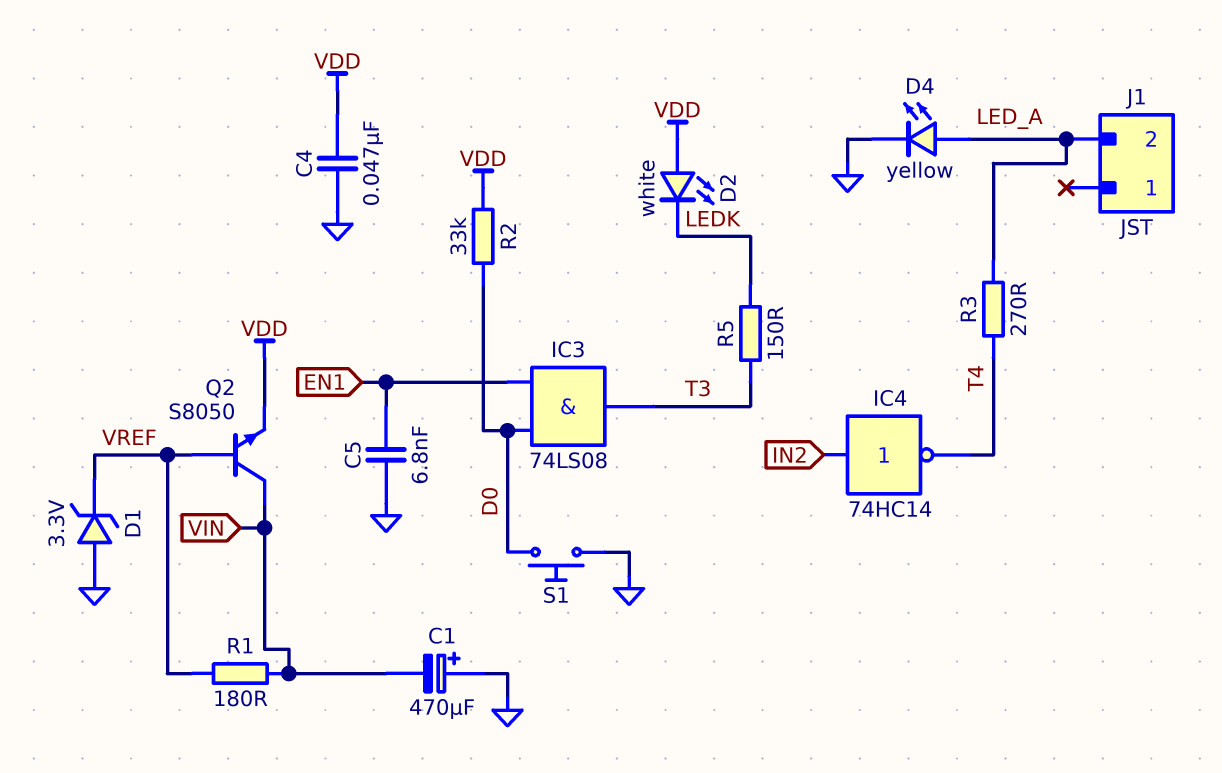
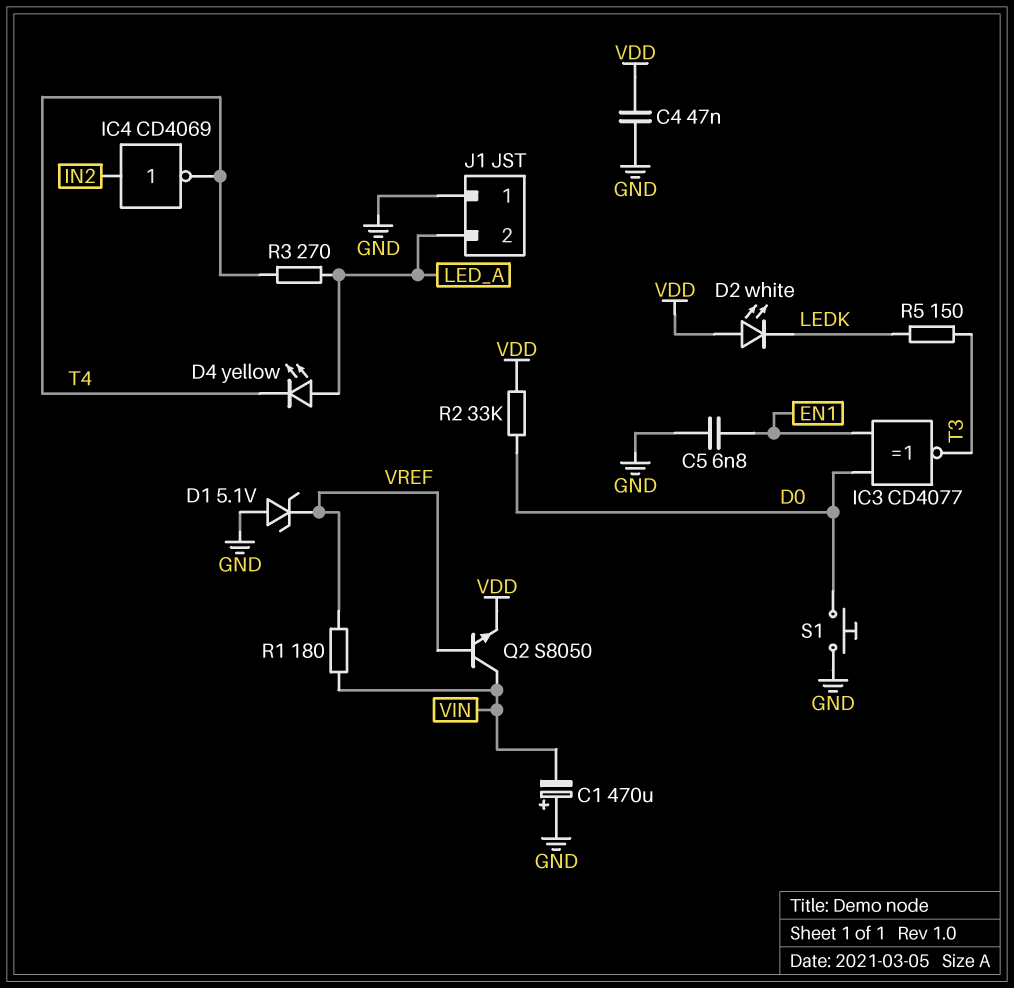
D1: zener 3.3V (A GND, K VREF) -> zener 5.1V (A GND, K VREF)
D4: LED yellow (A LED_A, K GND) -> LED yellow (A LED_A, K T4)
IC3: AND 74LS08 (in D0, in EN1, out T3) -> XNOR CD4077 (in D0, in EN1, out T3)
IC4: NOT 74HC14 (in IN2, out T4) -> NOT CD4069 (in IN2, out T4)
J1 pin 1: none -> GND

